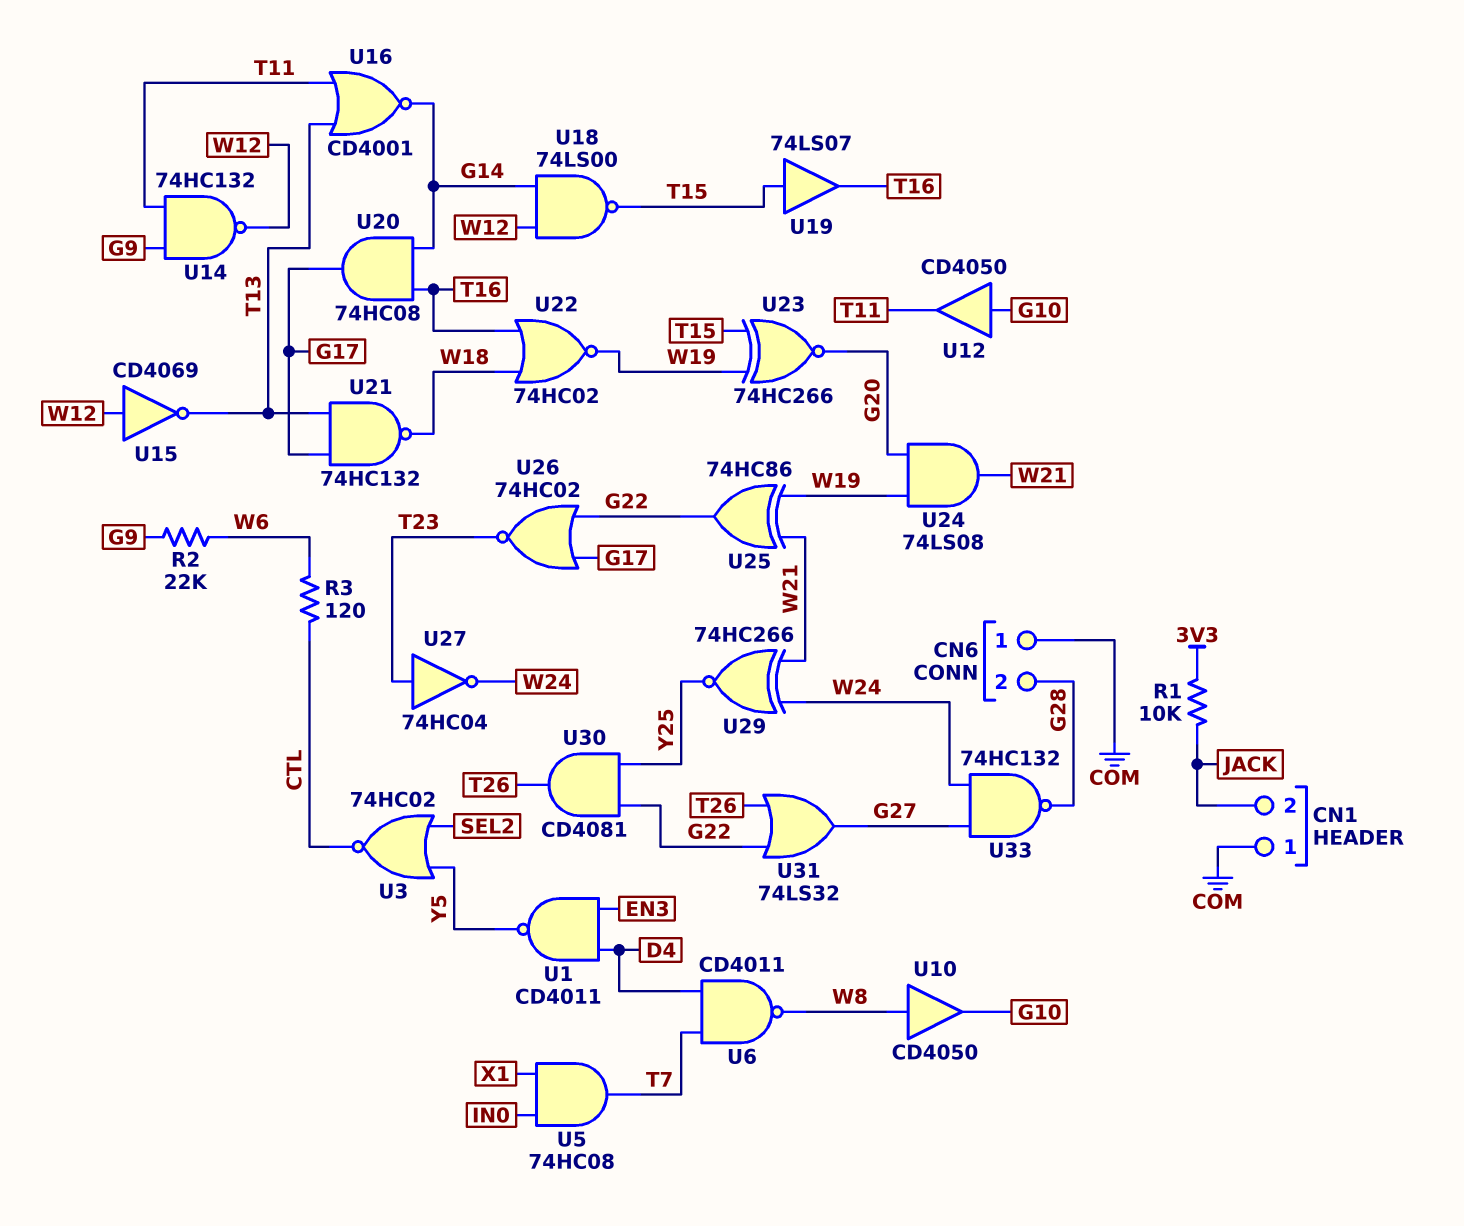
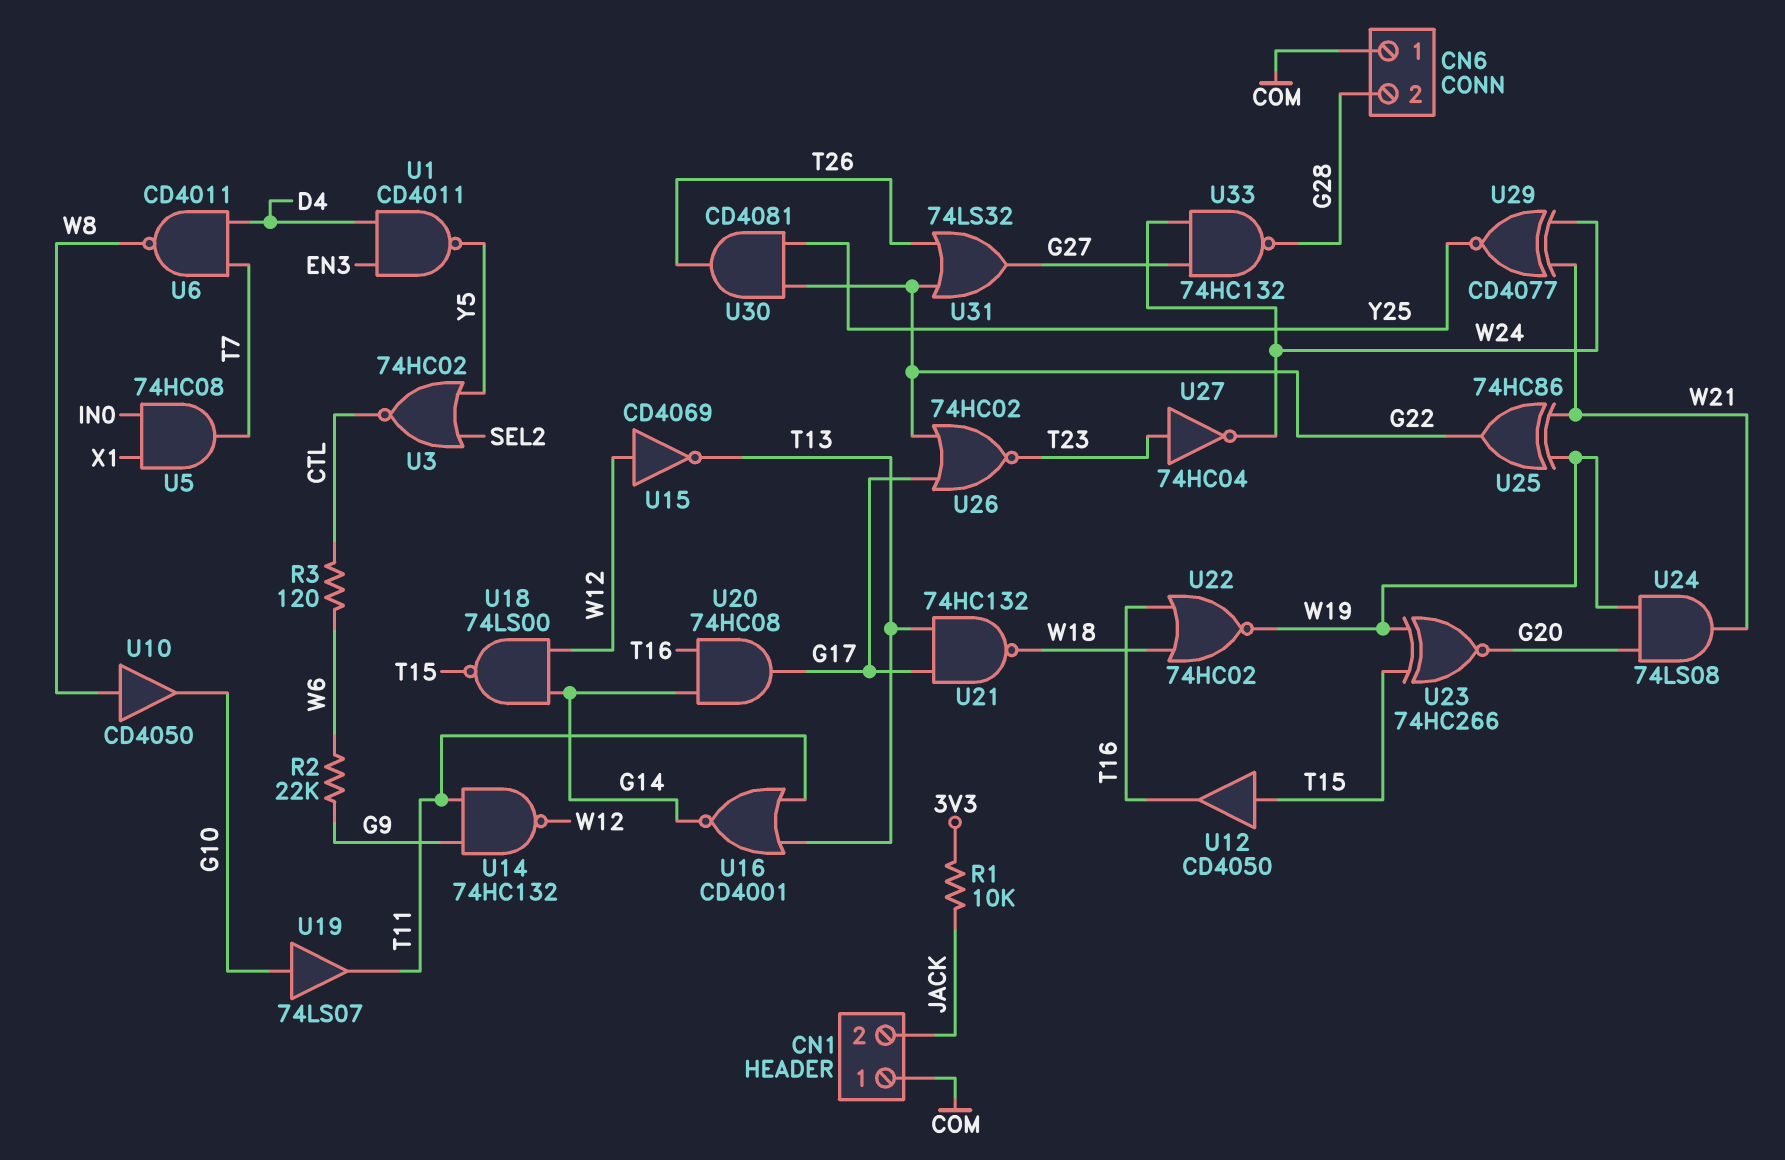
U12: buffer CD4050 (in G10, out T11) -> buffer CD4050 (in T15, out T16)
U19: buffer 74LS07 (in T15, out T16) -> buffer 74LS07 (in G10, out T11)
U29: XNOR 74HC266 (in W21, in W24, out Y25) -> XNOR CD4077 (in W21, in W24, out Y25)

